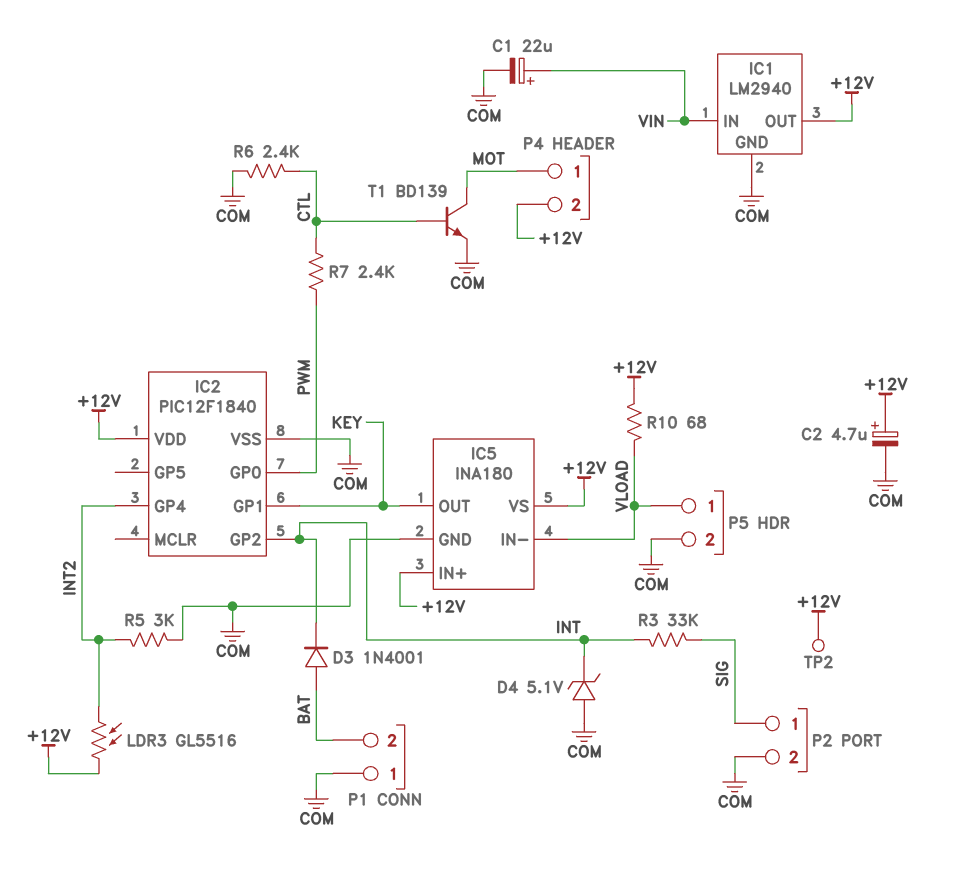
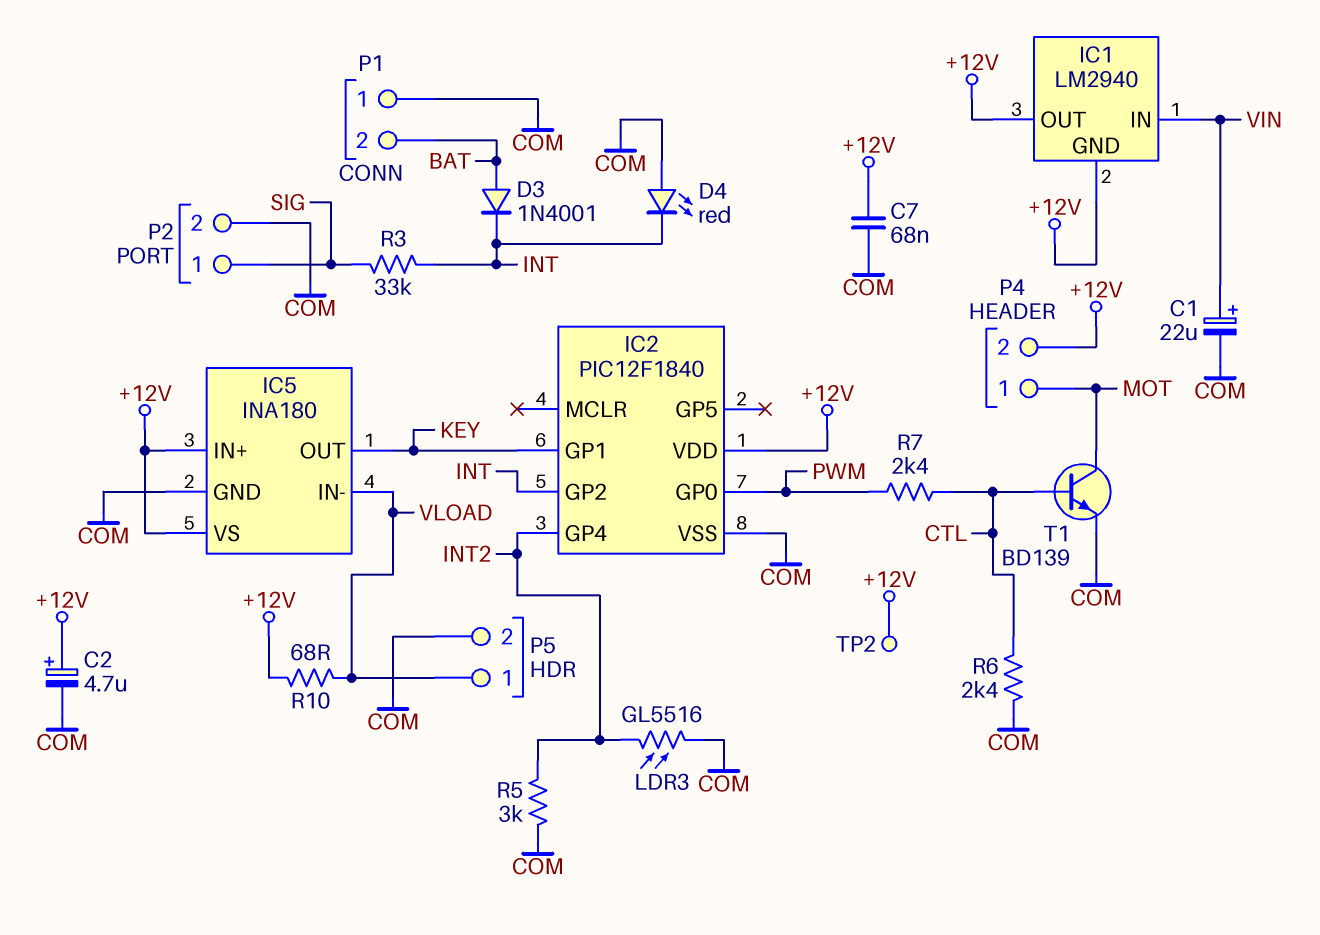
C7: none -> 68nF (+12V, COM)
D4: zener 5.1V (A COM, K INT) -> LED red (A COM, K INT)
IC1 pin GND: COM -> +12V
LDR3: GL5516 (+12V, INT2) -> GL5516 (COM, INT2)

